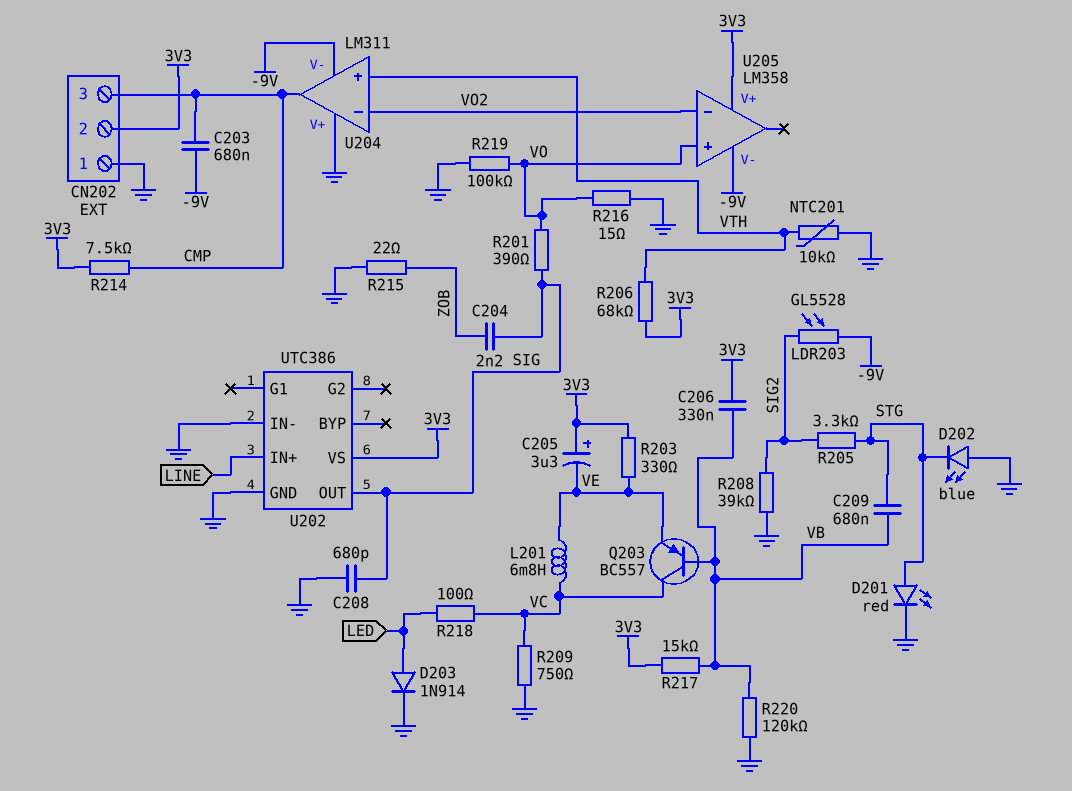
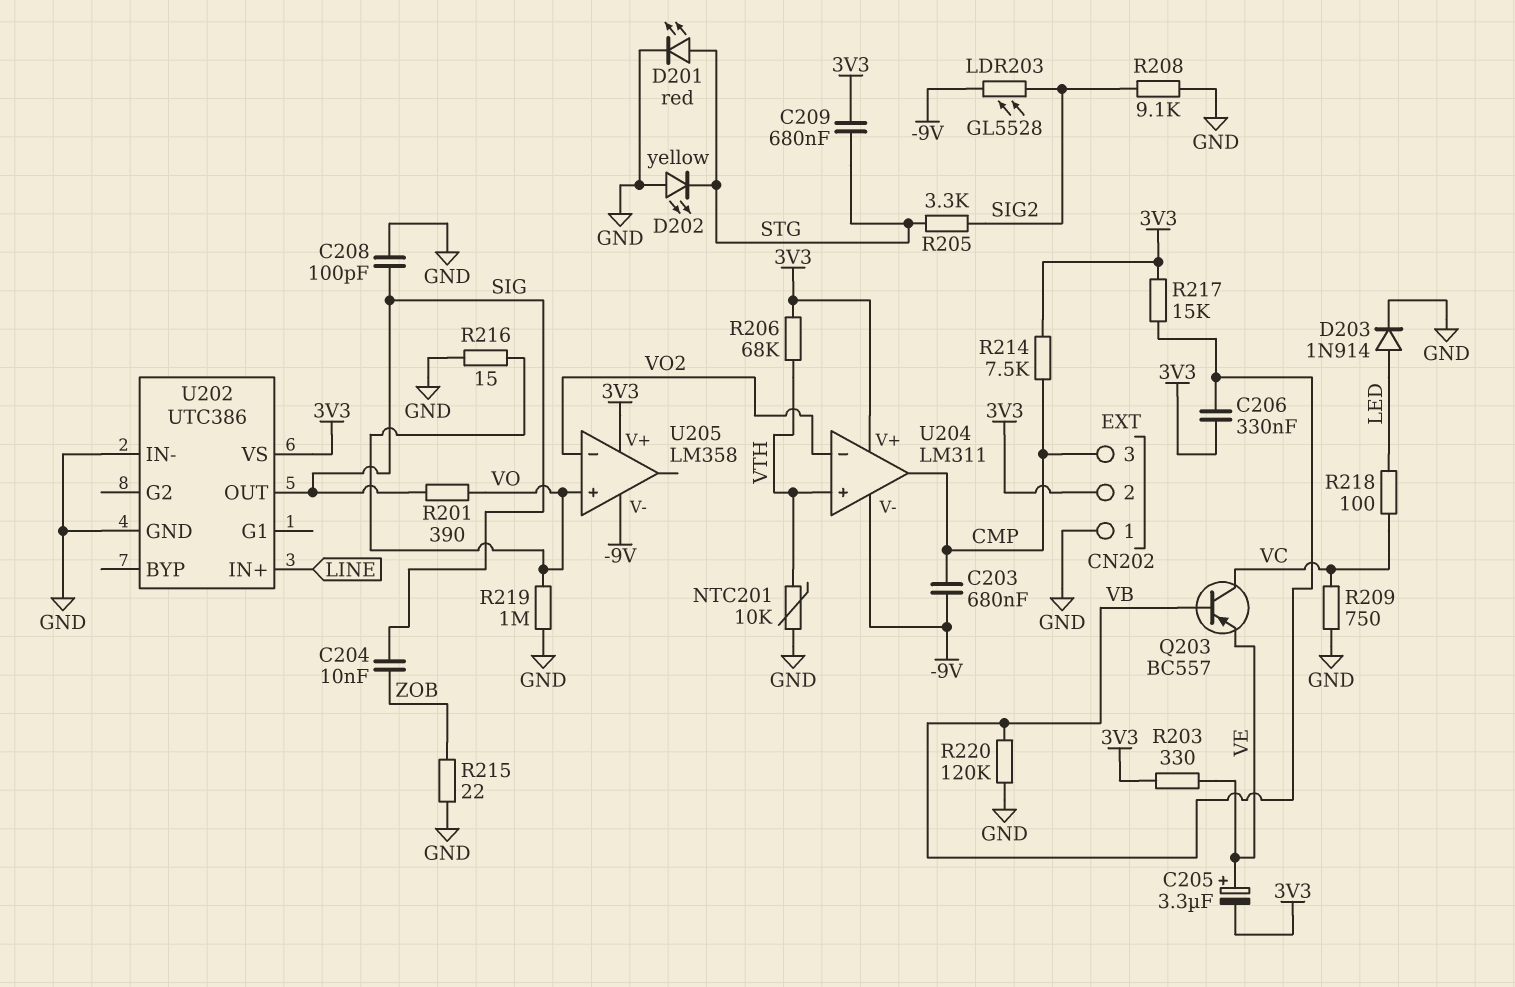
C204: 2.2nF (SIG, ZOB) -> 10nF (SIG, ZOB)
C205: 3.3uF (plus 3V3, minus VE) -> 3.3uF (plus VE, minus 3V3)
C208: 680pF (GND, SIG) -> 100pF (GND, SIG)
C209: 680nF (STG, VB) -> 680nF (3V3, STG)
D202: LED blue (A GND, K STG) -> LED yellow (A GND, K STG)
L201: 6.8mH (VC, VE) -> none
R208: 39k (GND, SIG2) -> 9.1k (GND, SIG2)
R219: 100k (GND, VO) -> 1M (GND, VO)
U204 pin V+: GND -> 3V3

